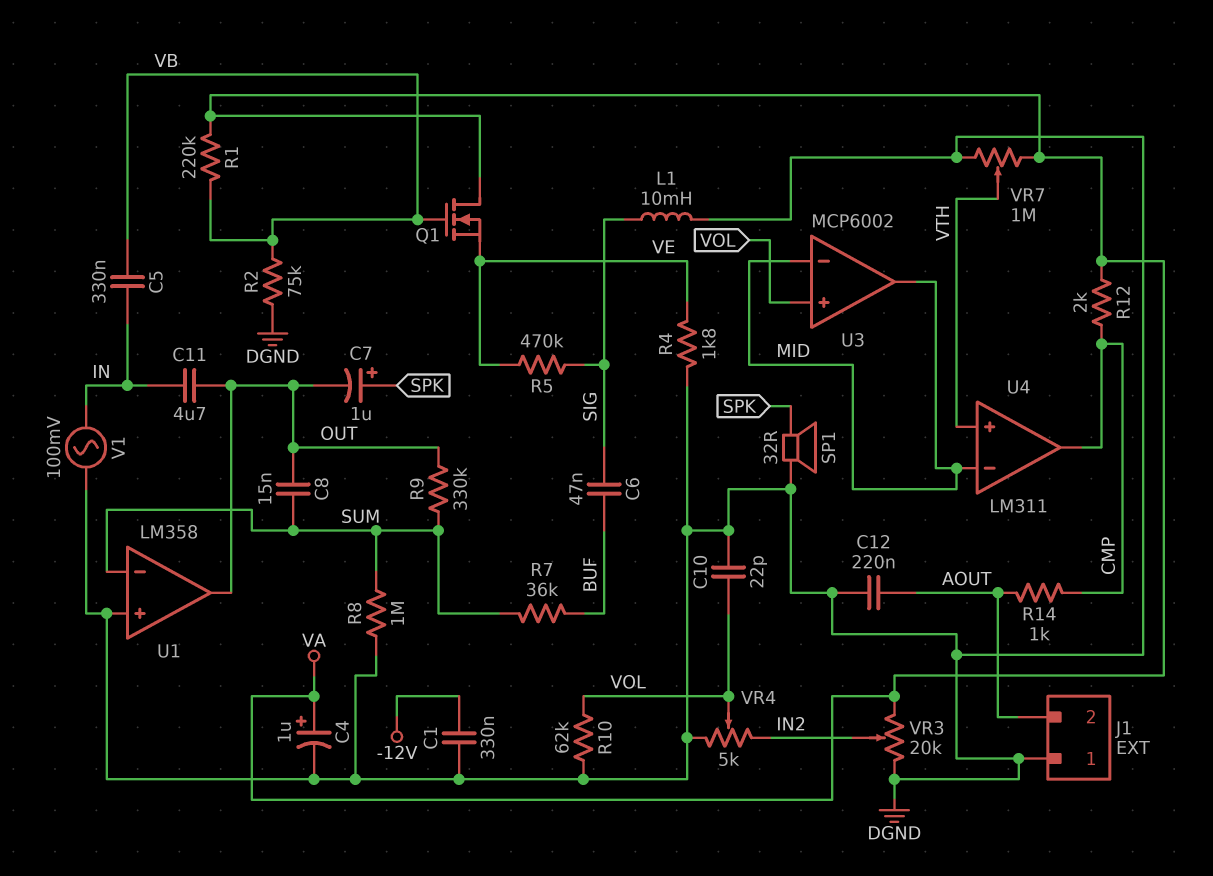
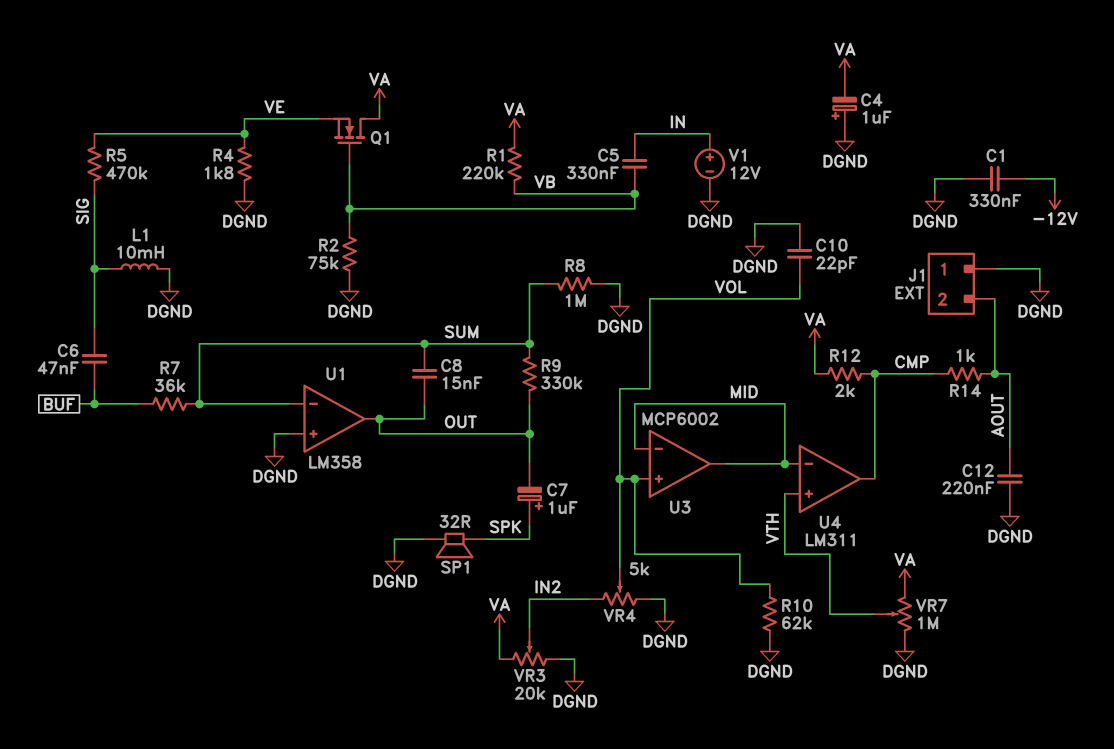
C4: 1uF (plus VA, minus DGND) -> 1uF (plus DGND, minus VA)
C11: 4.7uF (IN, OUT) -> none
V1: AC 100mV (DGND, IN) -> 12V (plus IN, minus DGND)

